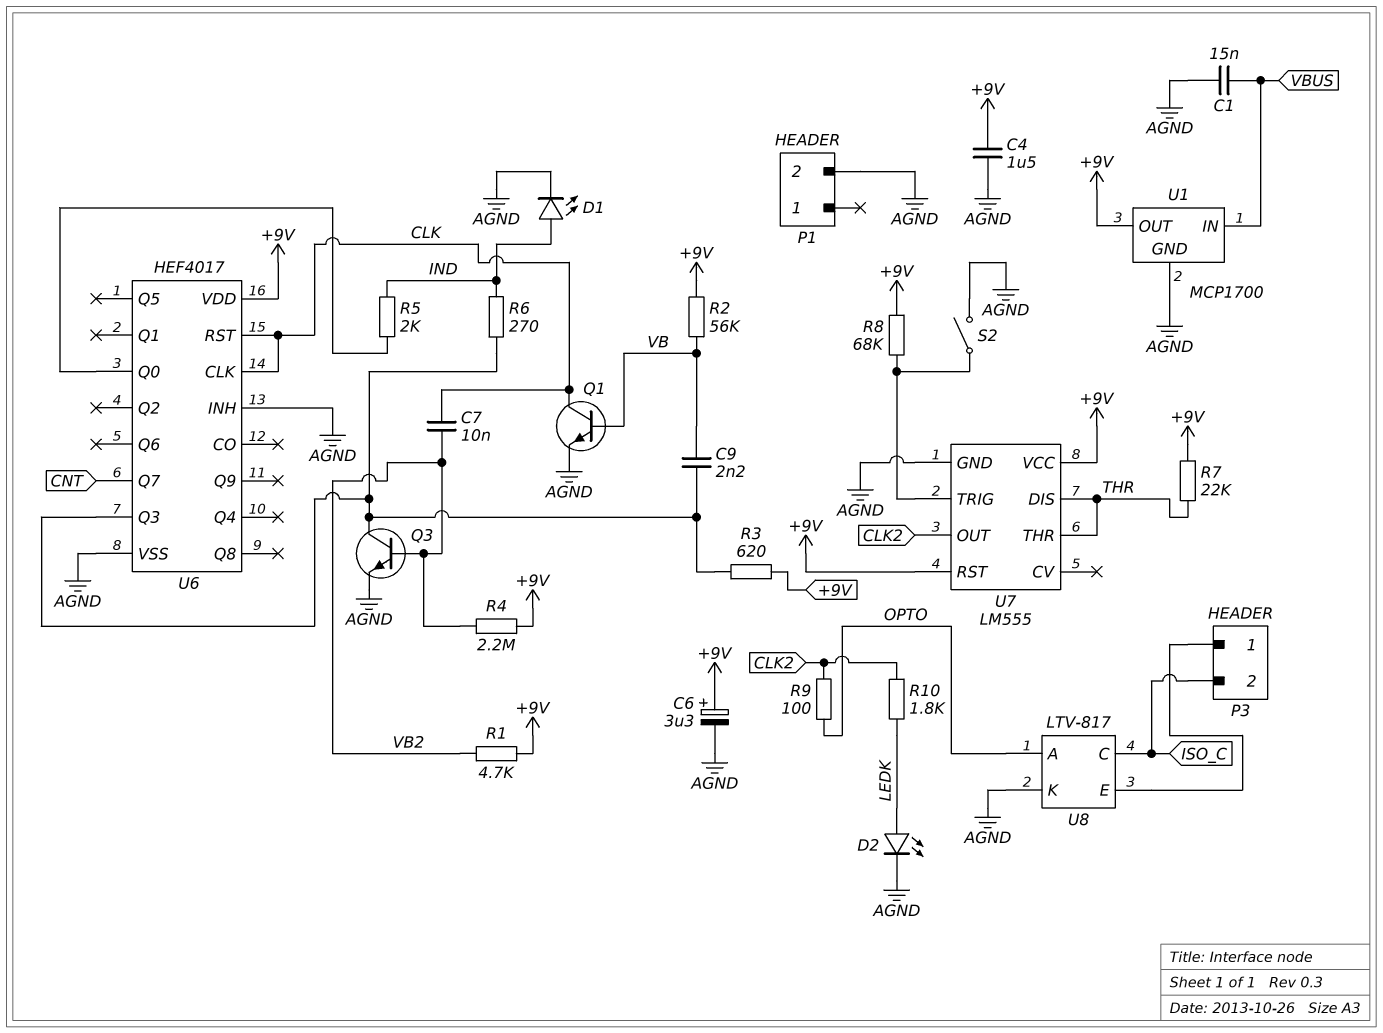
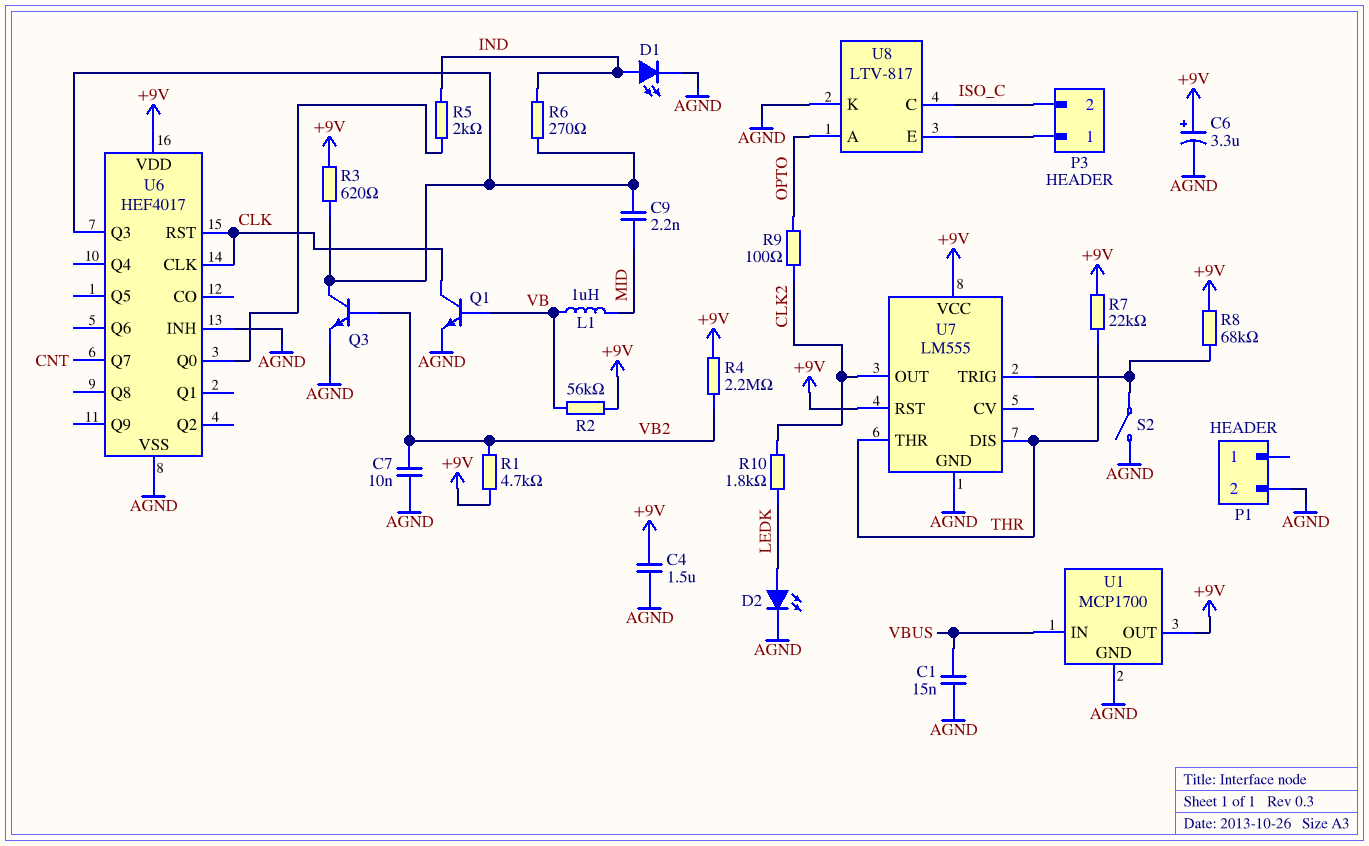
C7: 10nF (CLK, VB2) -> 10nF (AGND, VB2)
C9: 2.2nF (U6/Q3, VB) -> 2.2nF (MID, U6/Q3)
L1: none -> 1uH (MID, VB)

